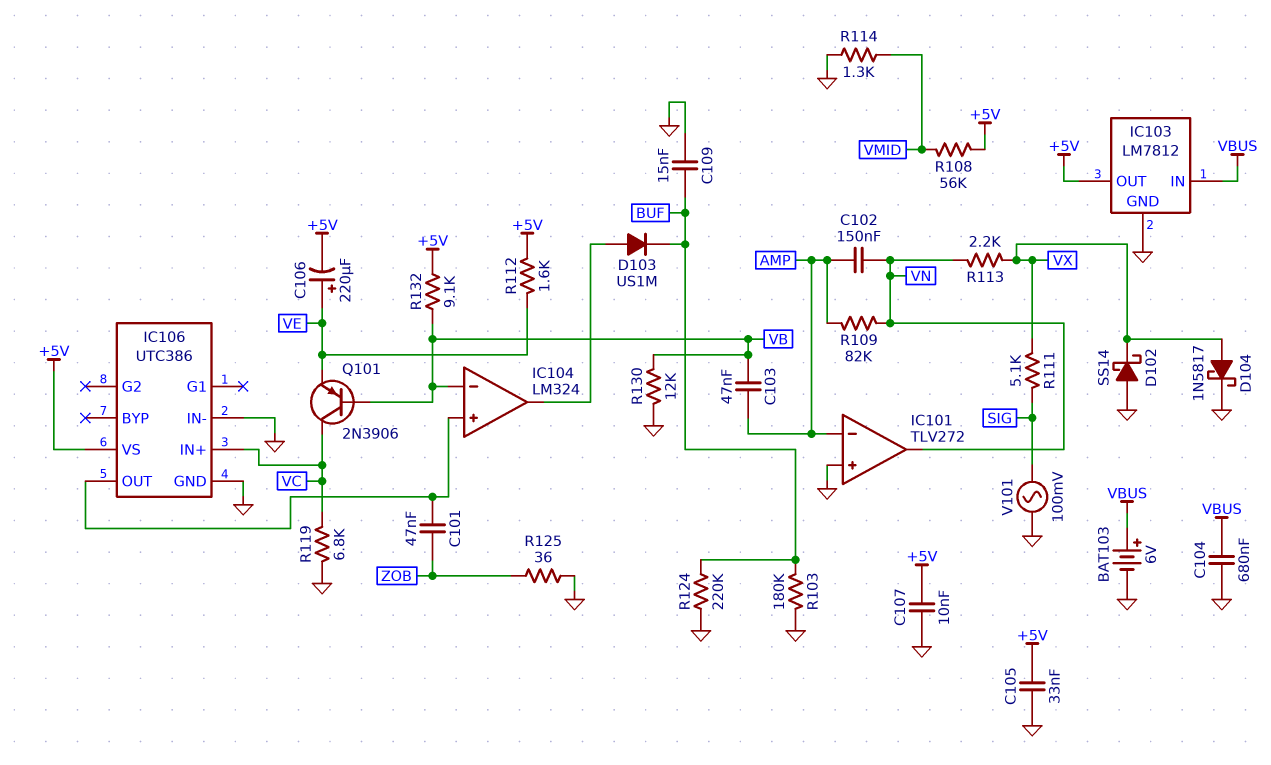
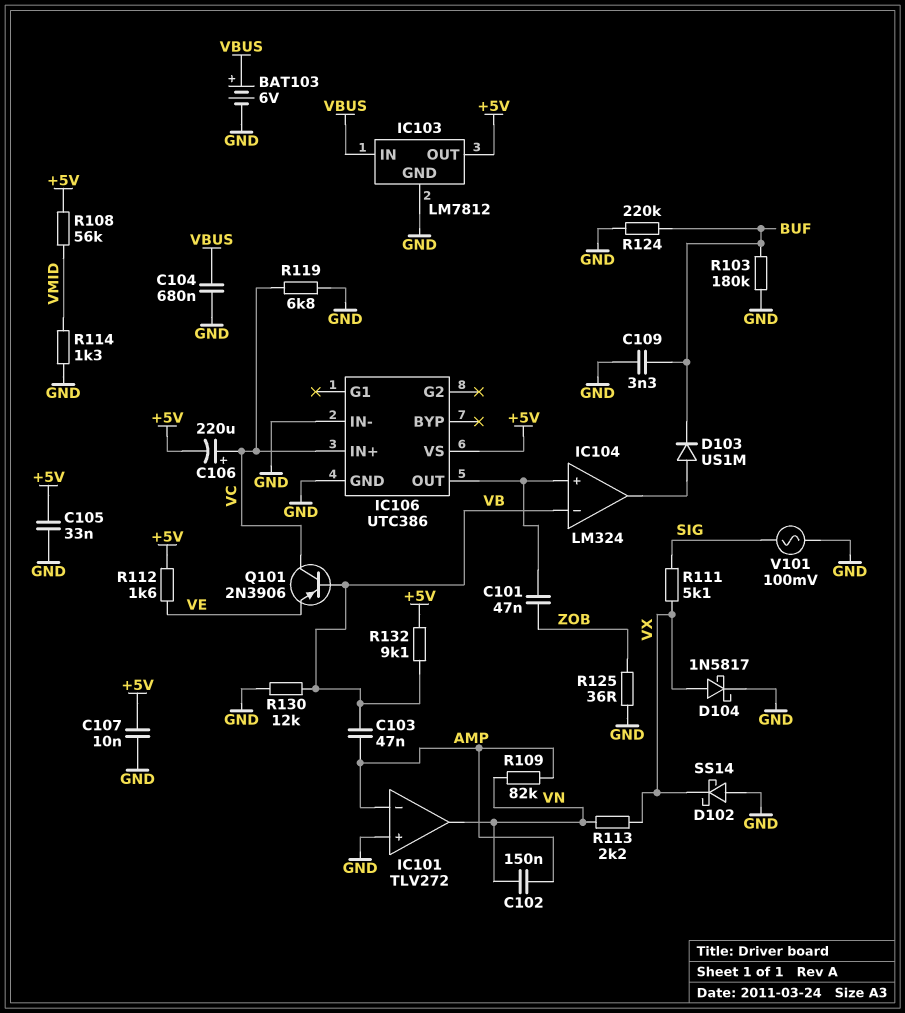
C106: 220uF (plus VE, minus +5V) -> 220uF (plus VC, minus +5V)
C109: 15nF (BUF, GND) -> 3.3nF (BUF, GND)

